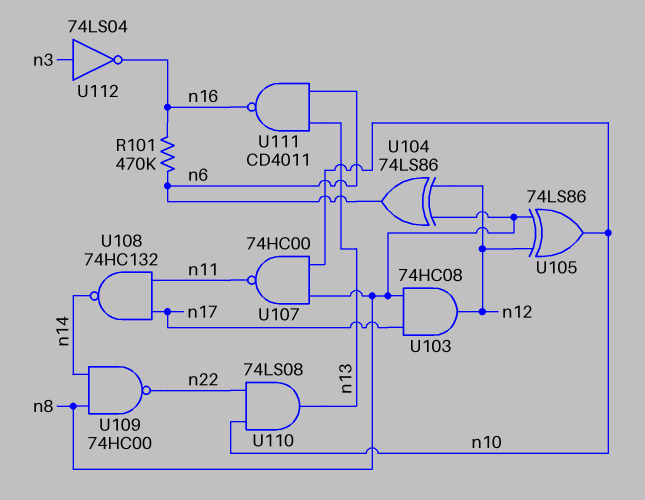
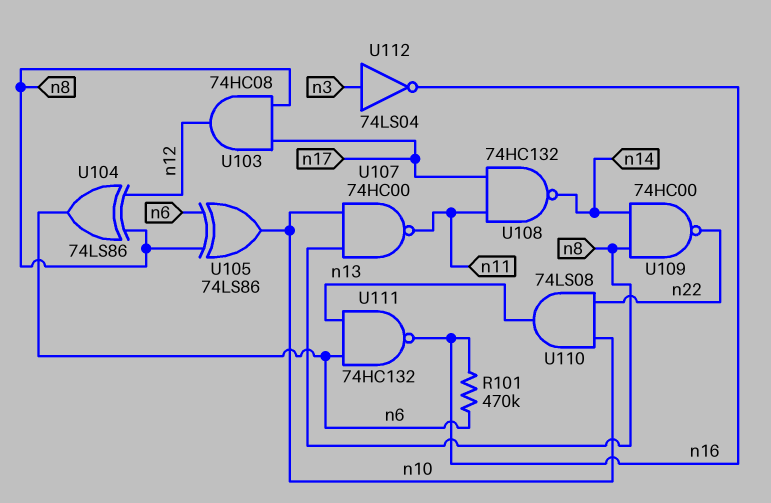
U105: XOR 74LS86 (in n8, in n12, out n10) -> XOR 74LS86 (in n6, in n8, out n10)
U111: NAND CD4011 (in n6, in n13, out n16) -> NAND 74HC132 (in n6, in n13, out n16)

